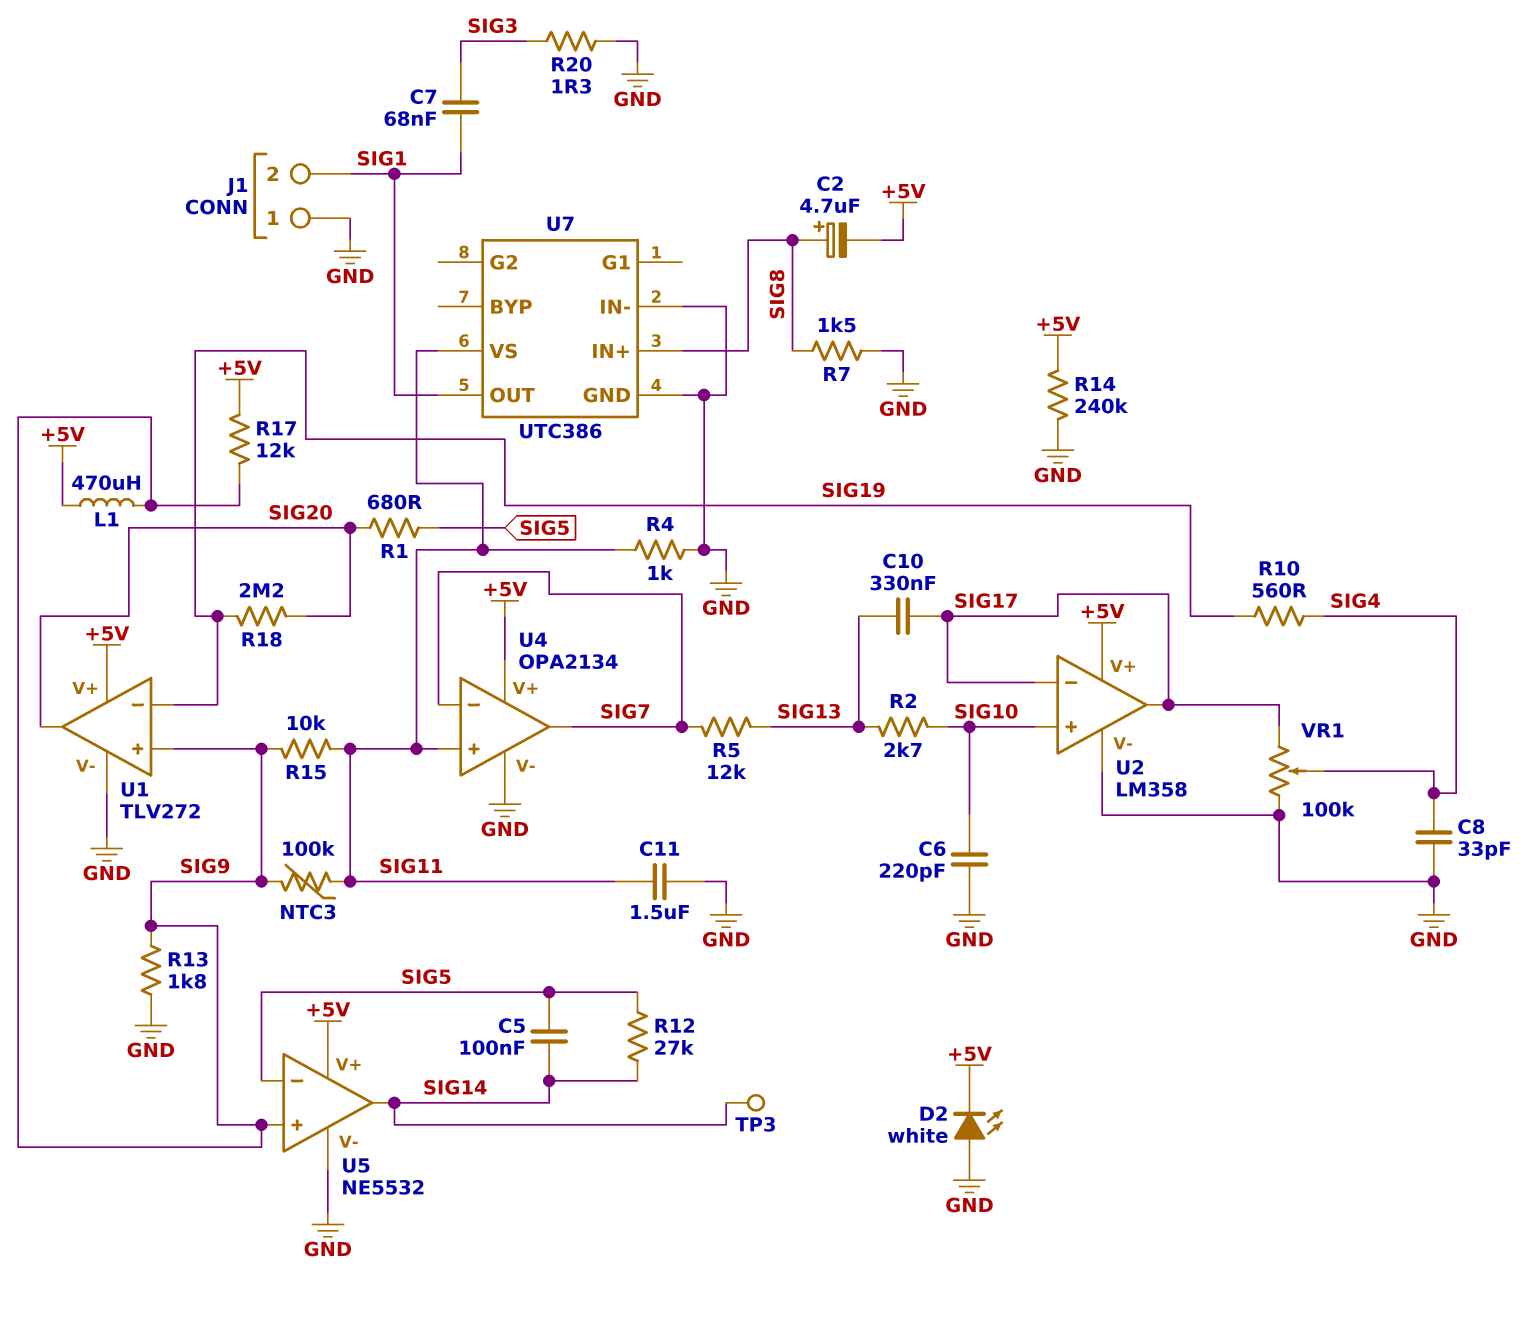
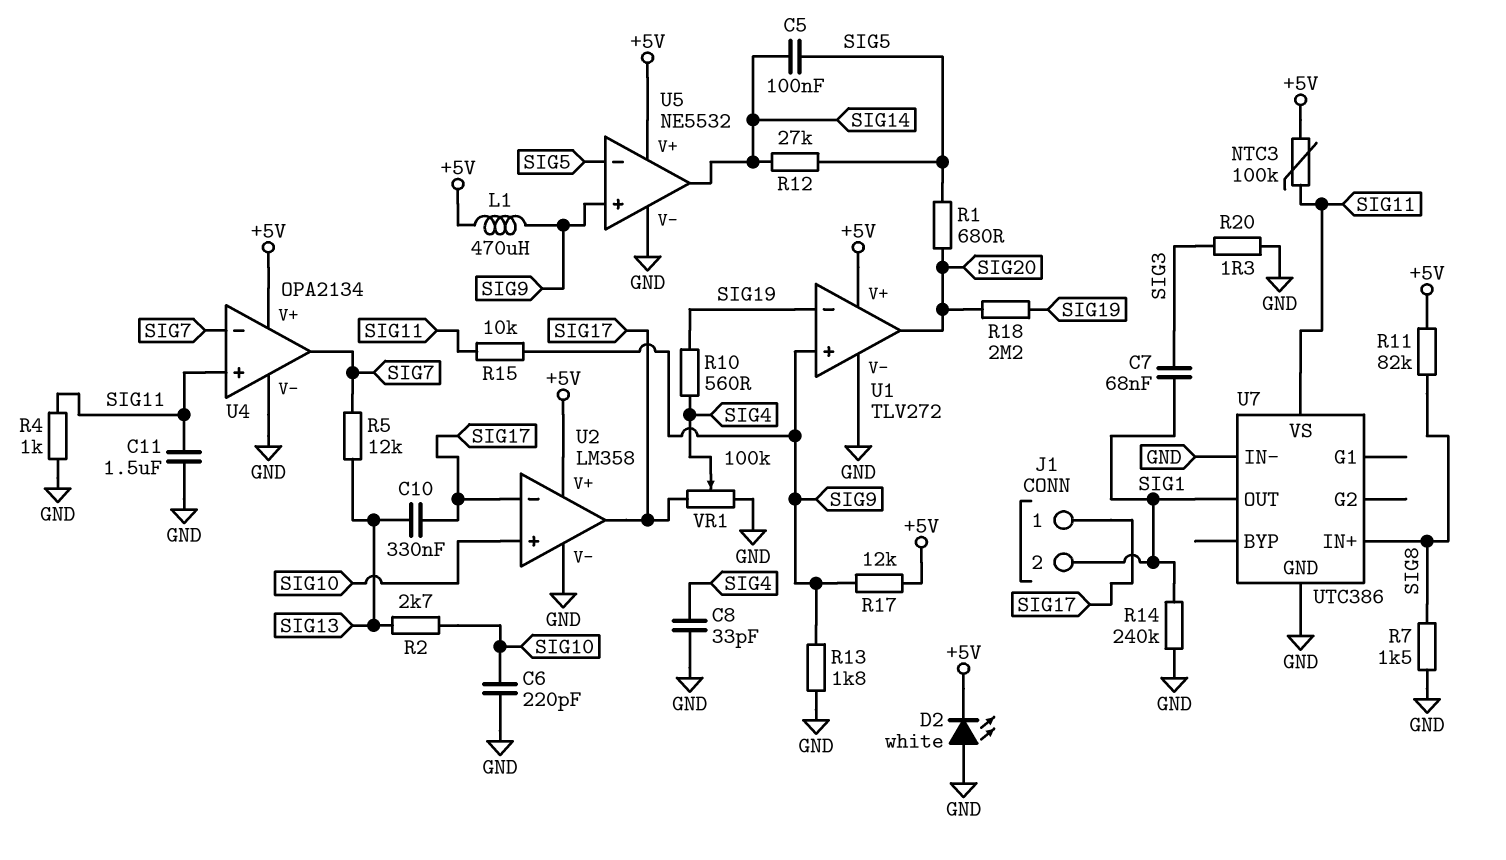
C2: 4.7uF (plus SIG8, minus +5V) -> none
J1 pin 1: GND -> SIG17
NTC3: 100k (SIG9, SIG11) -> 100k (+5V, SIG11)
R11: none -> 82k (+5V, SIG8)
R14: 240k (+5V, GND) -> 240k (GND, SIG1)
TP3: test point (SIG14) -> none

